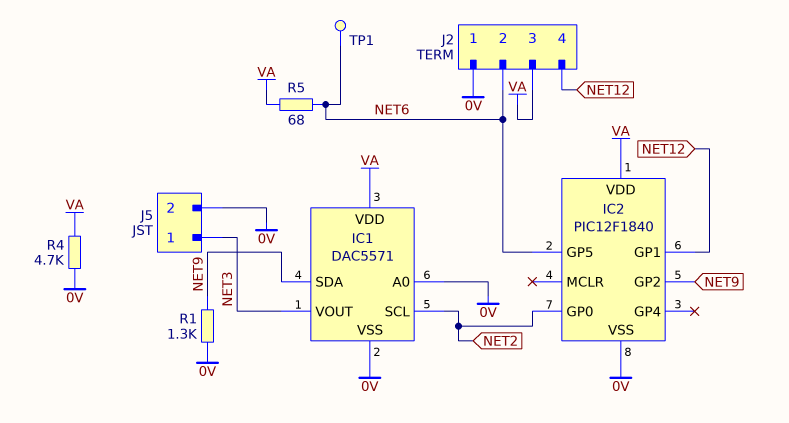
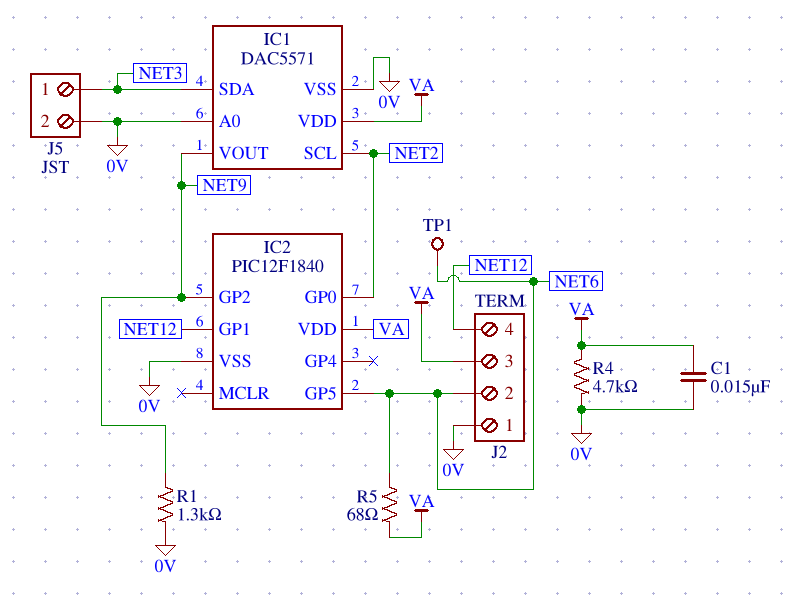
C1: none -> 15nF (0V, VA)
IC1 pin SDA: NET9 -> NET3
IC1 pin VOUT: NET3 -> NET9

